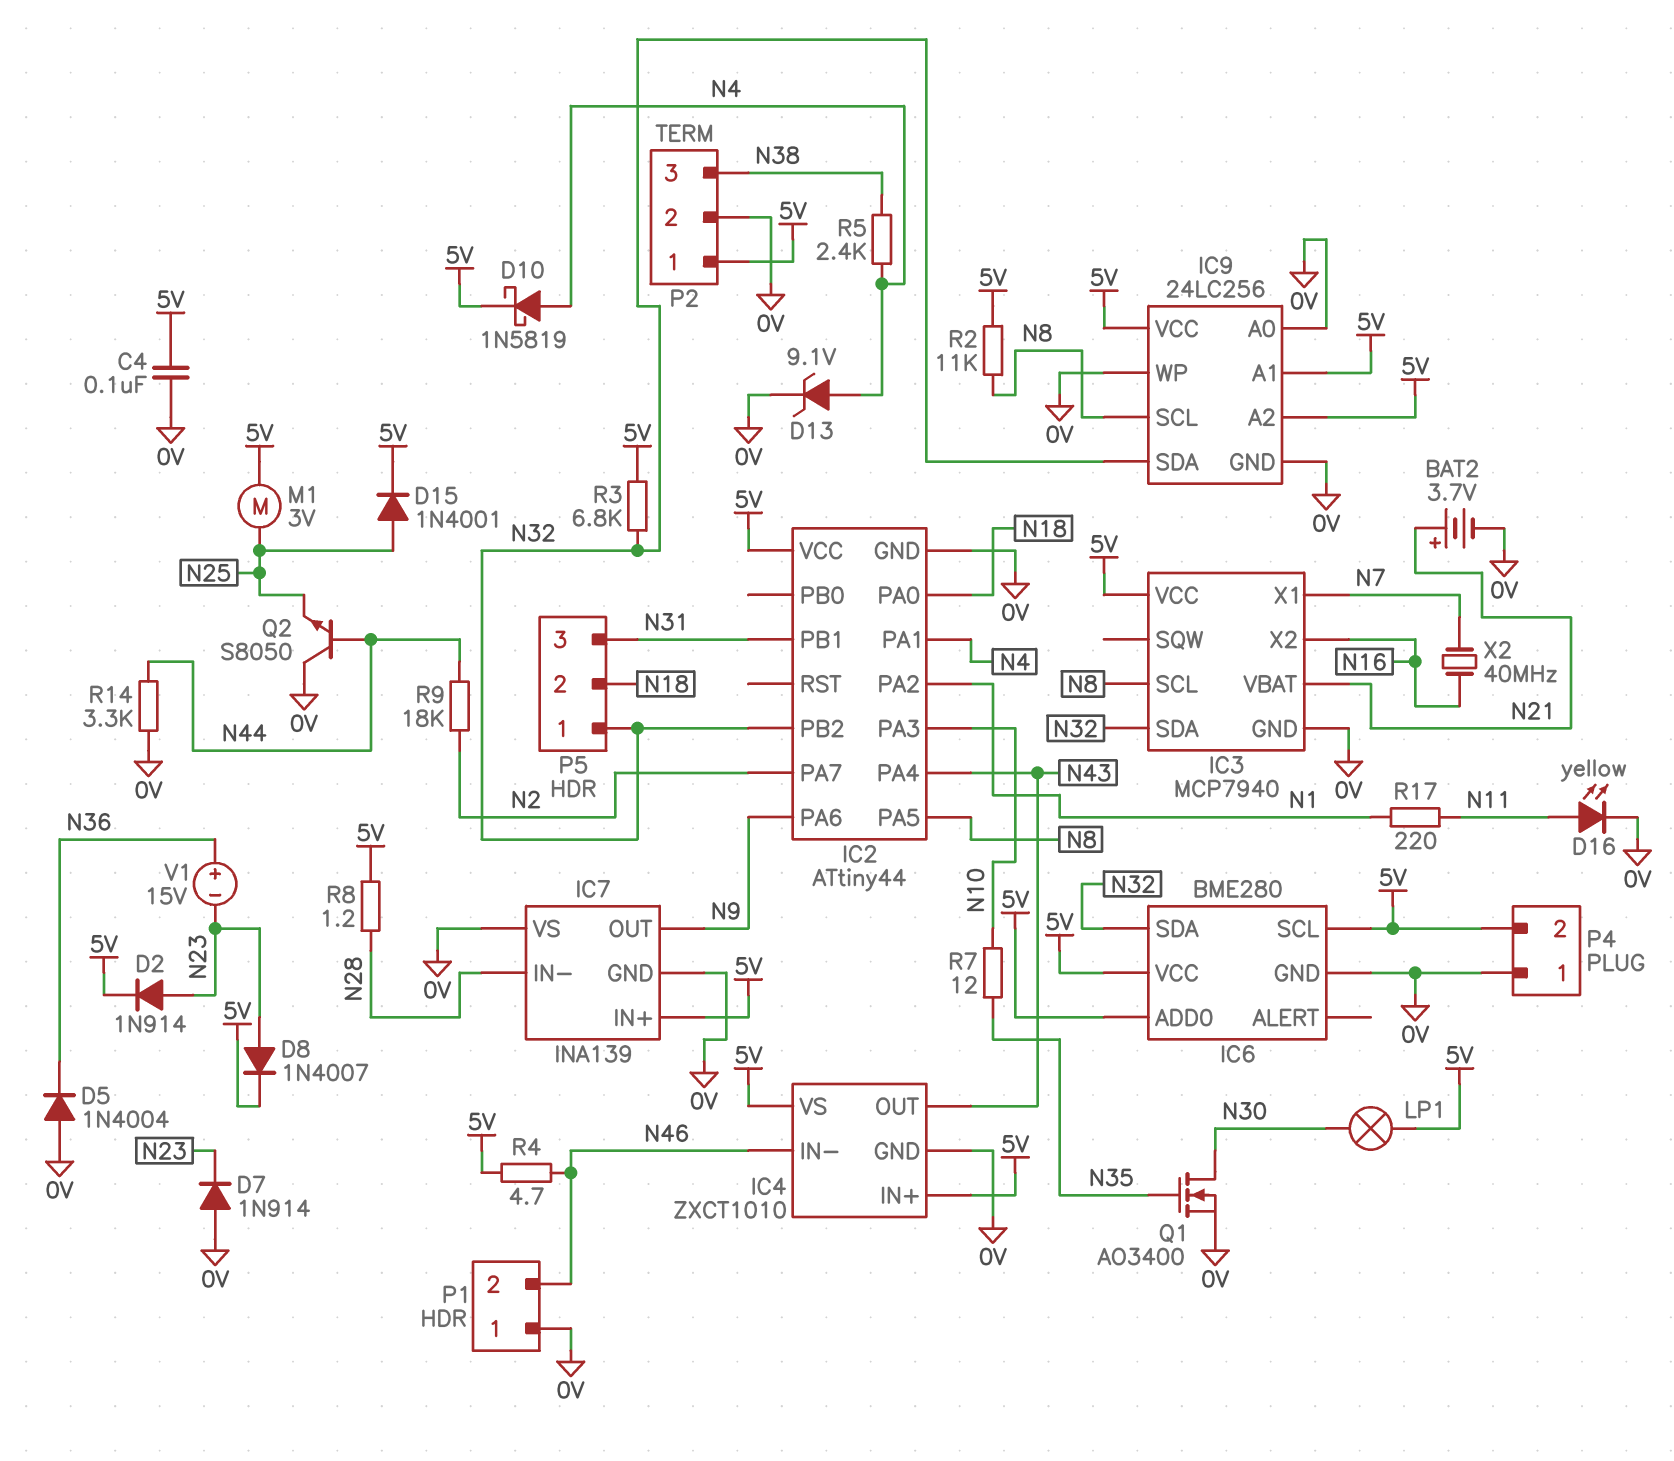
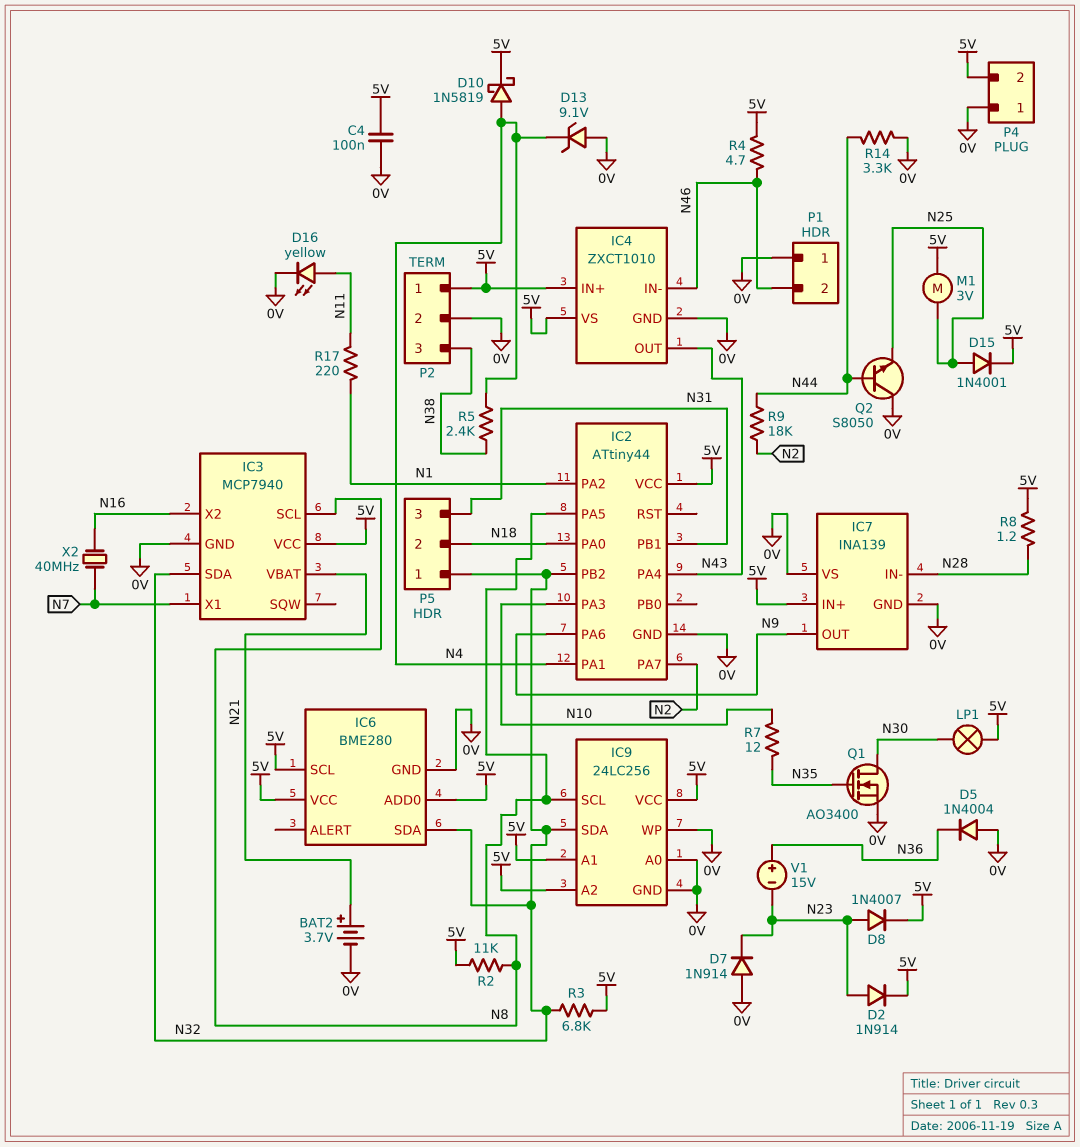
D13: zener 9.1V (A N4, K 0V) -> zener 9.1V (A 0V, K N4)

